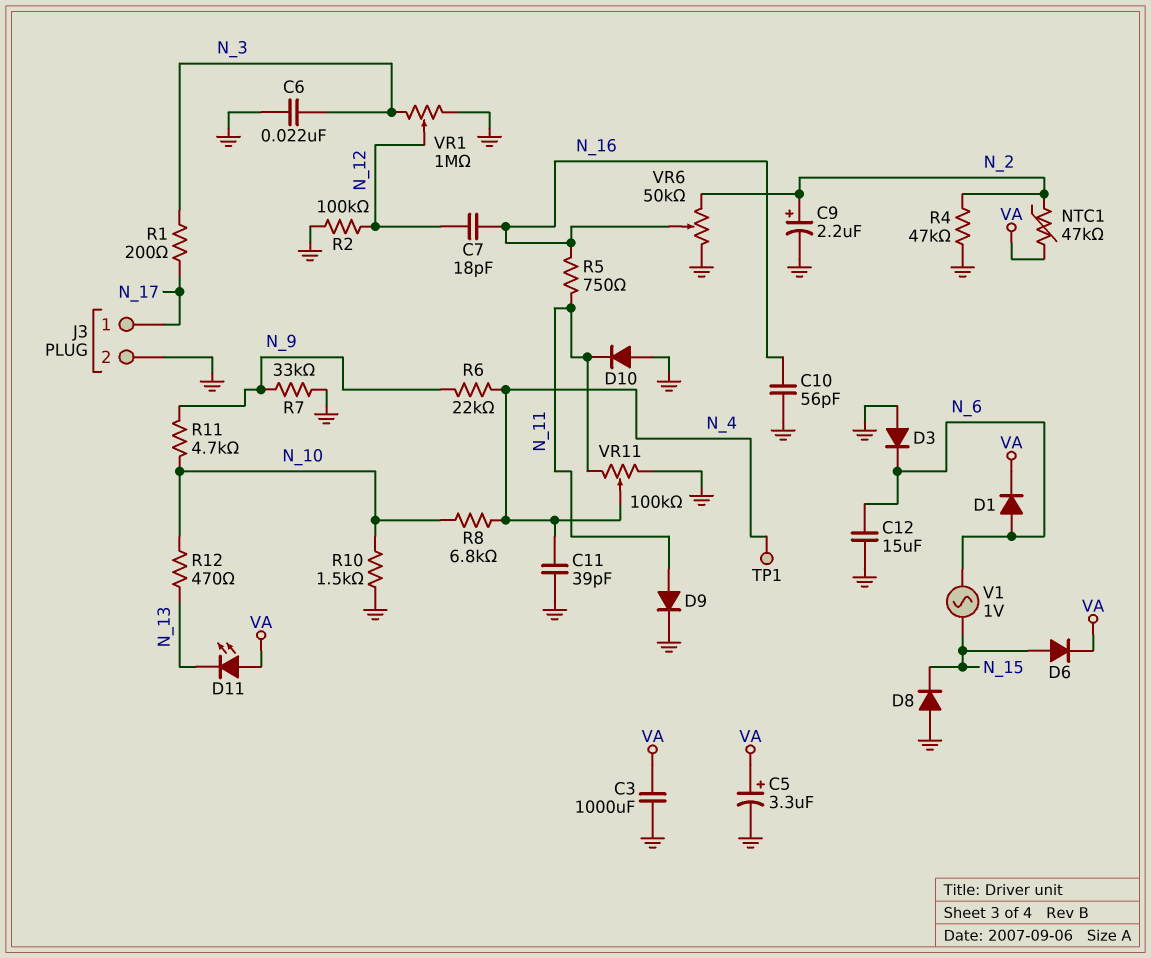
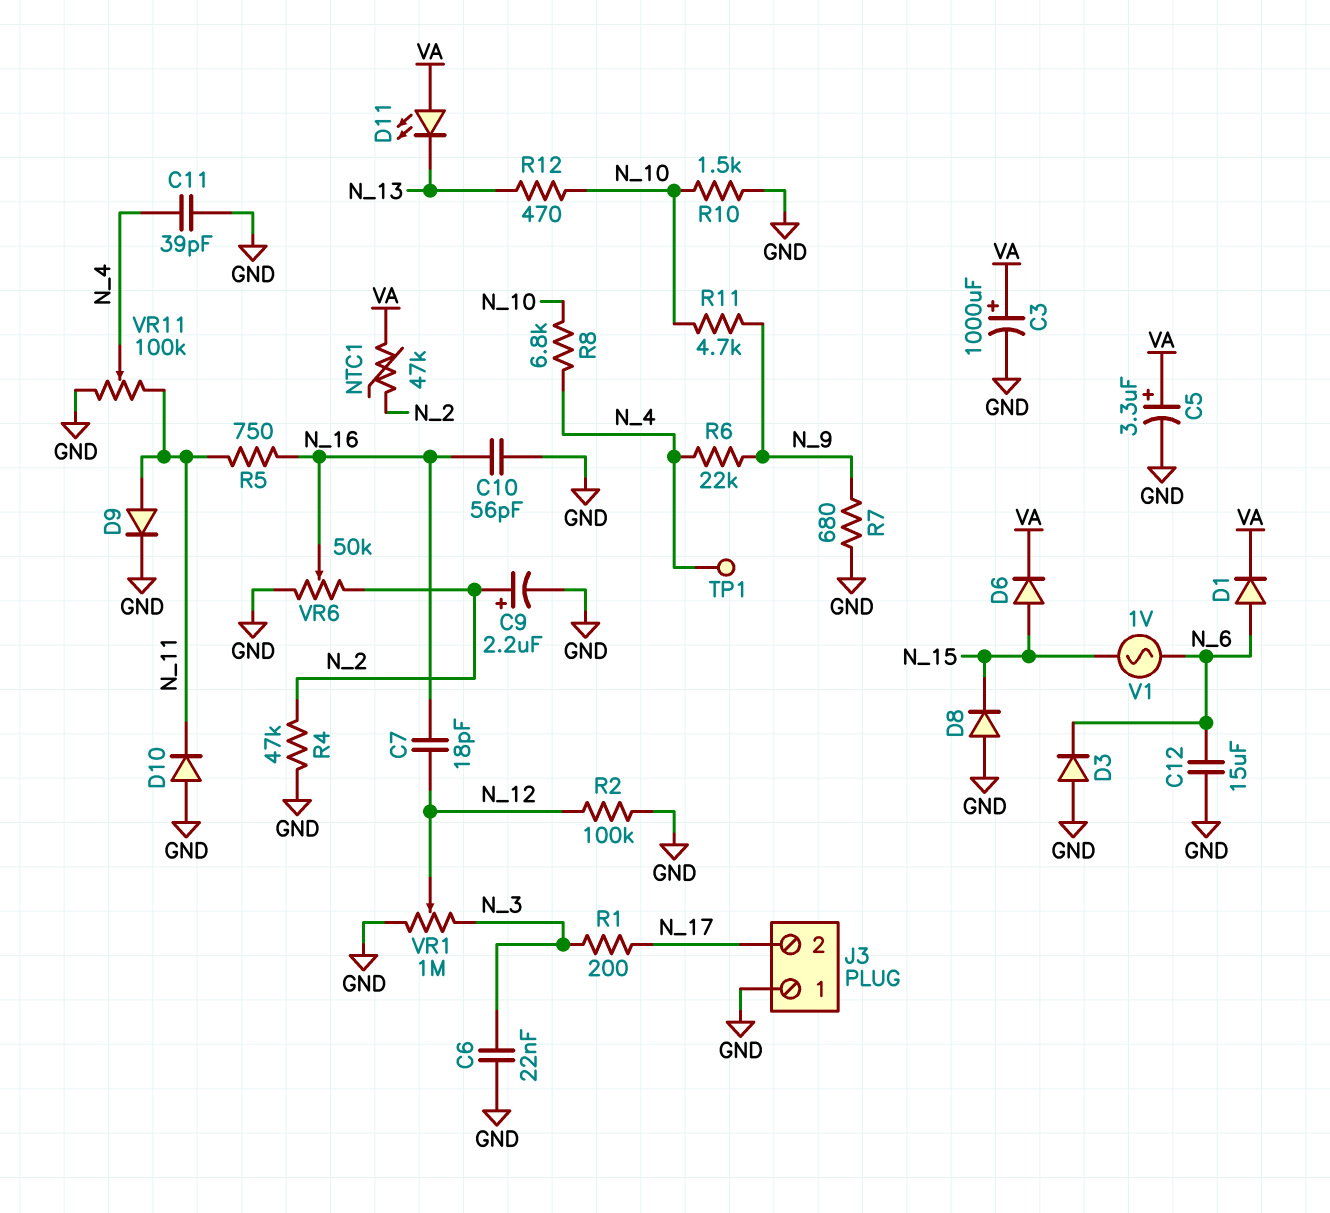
C3: 1000uF (GND, VA) -> 1000uF (plus VA, minus GND)
J3 pin 1: N_17 -> GND
J3 pin 2: GND -> N_17
R7: 33k (GND, N_9) -> 680 (GND, N_9)

